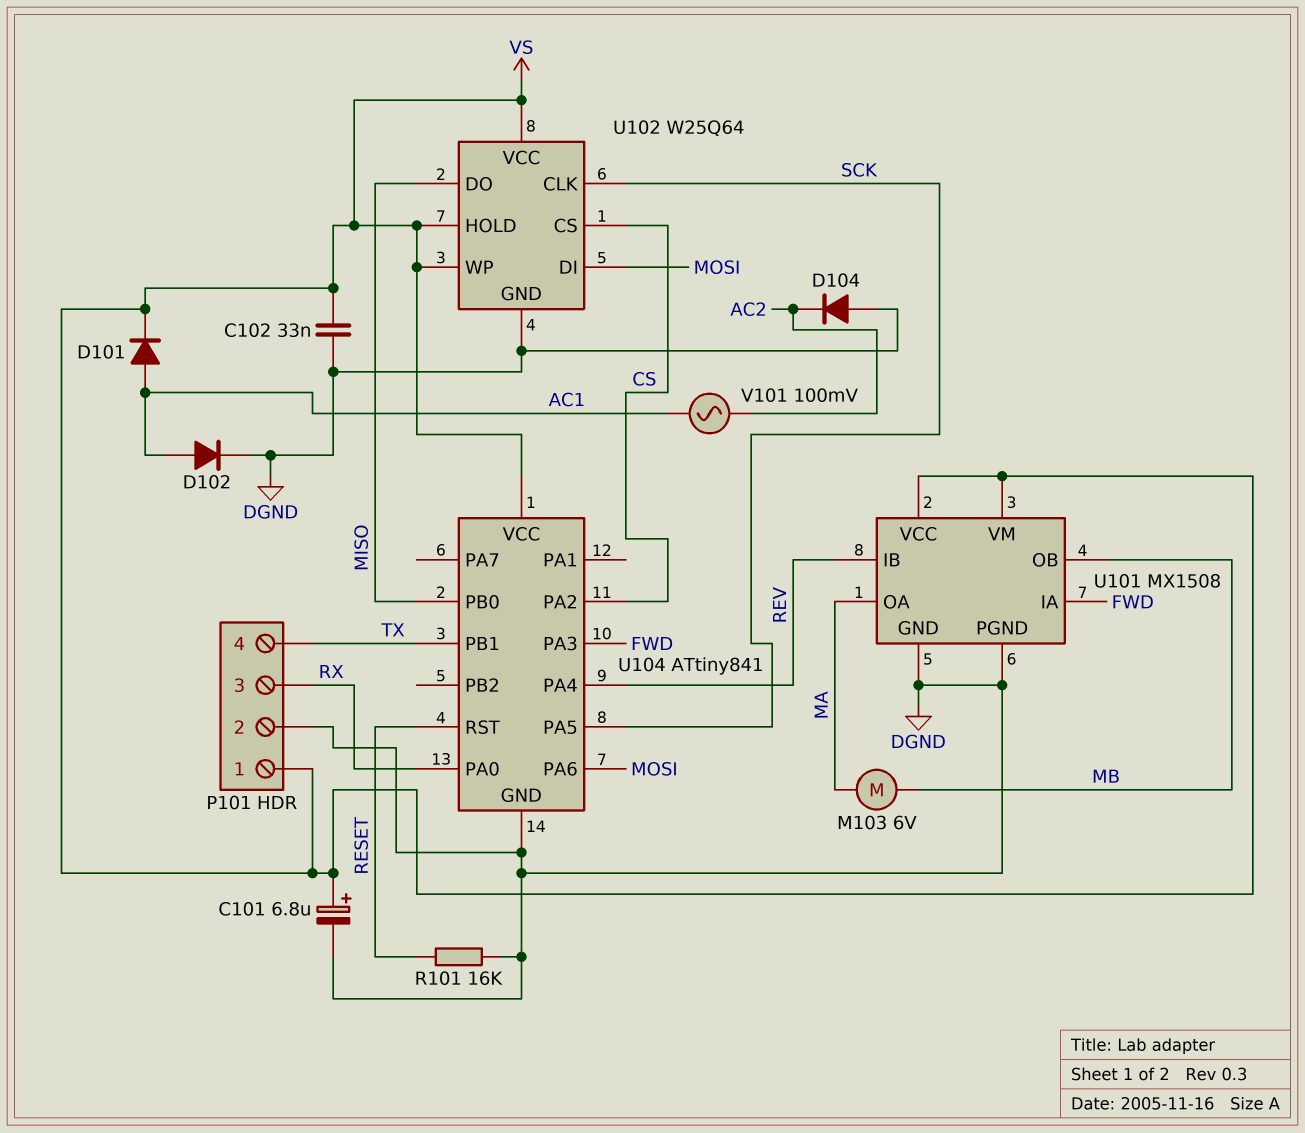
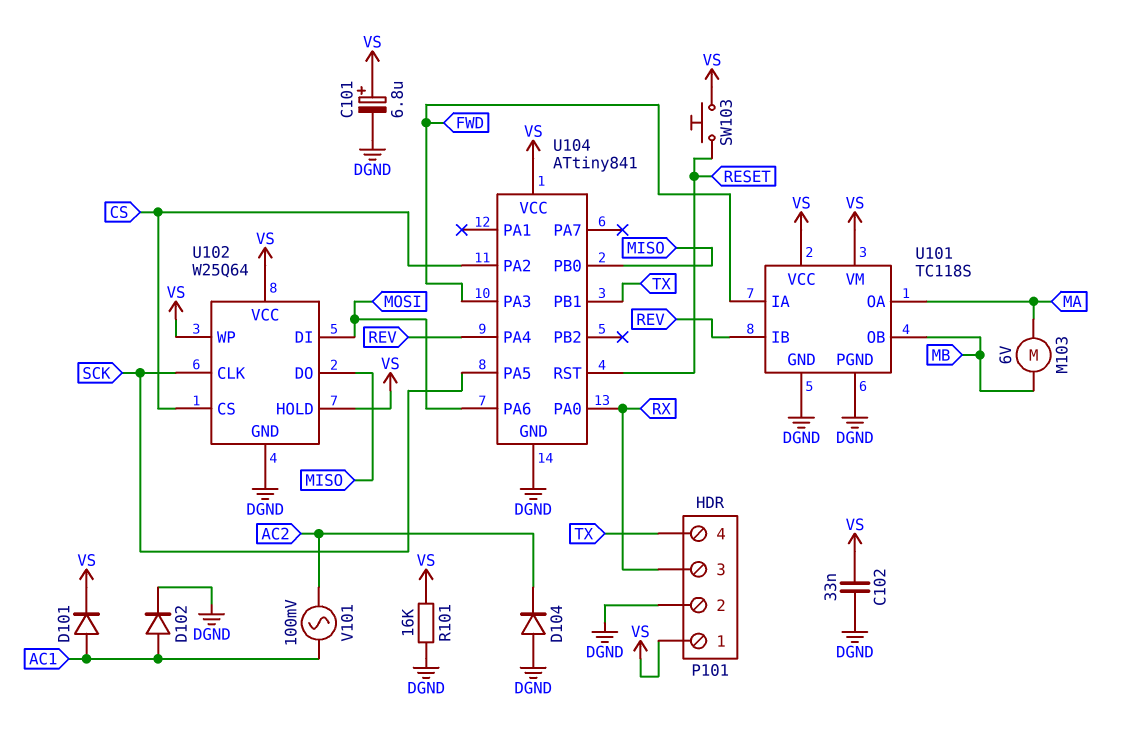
R101: 16k (DGND, RESET) -> 16k (DGND, VS)
SW103: none -> button (RESET, VS)
U101: MX1508 -> TC118S

